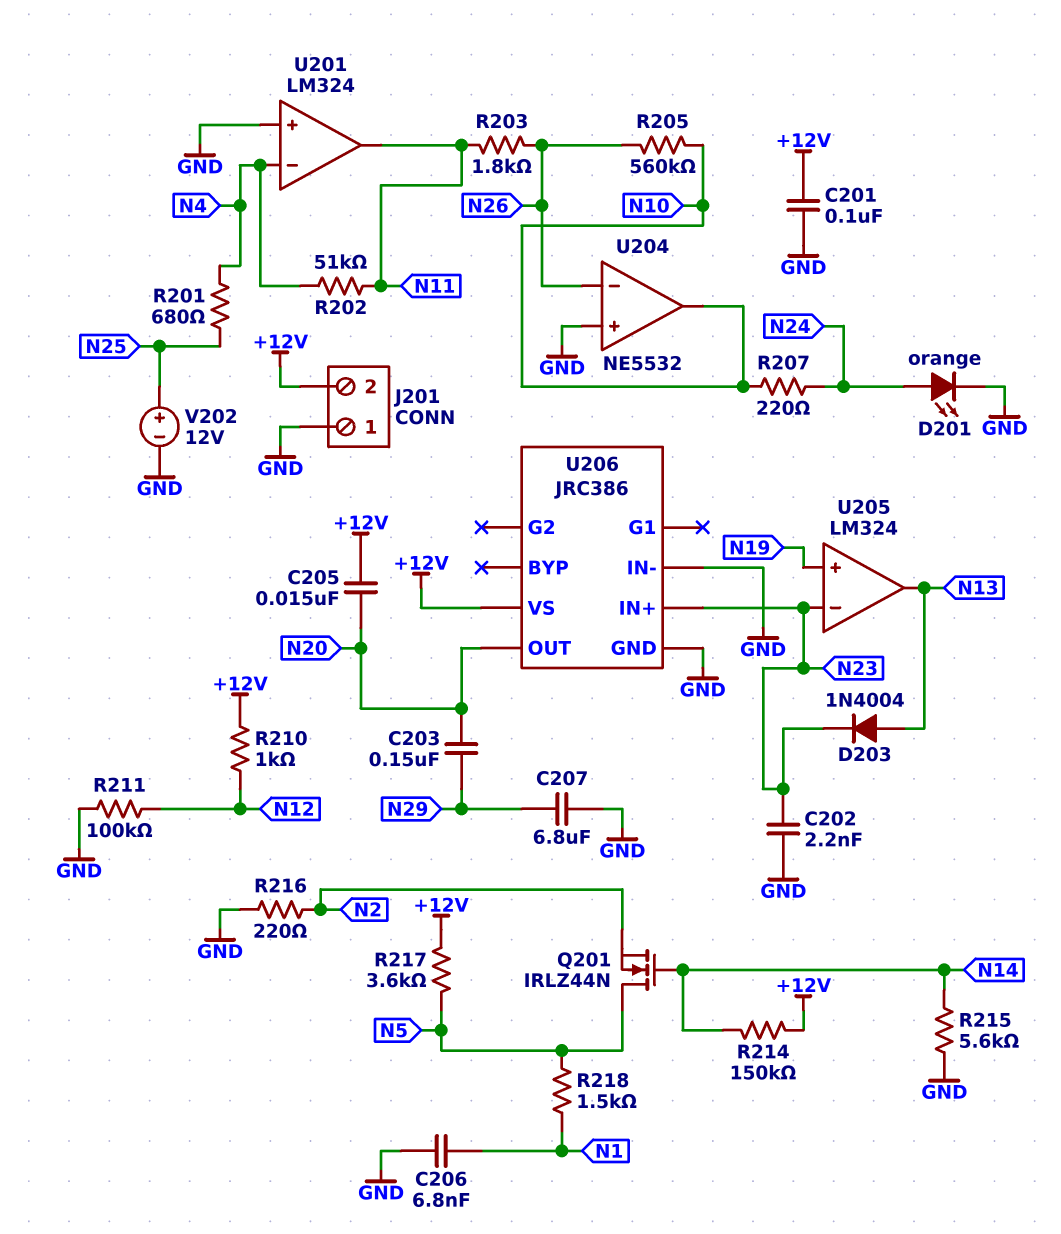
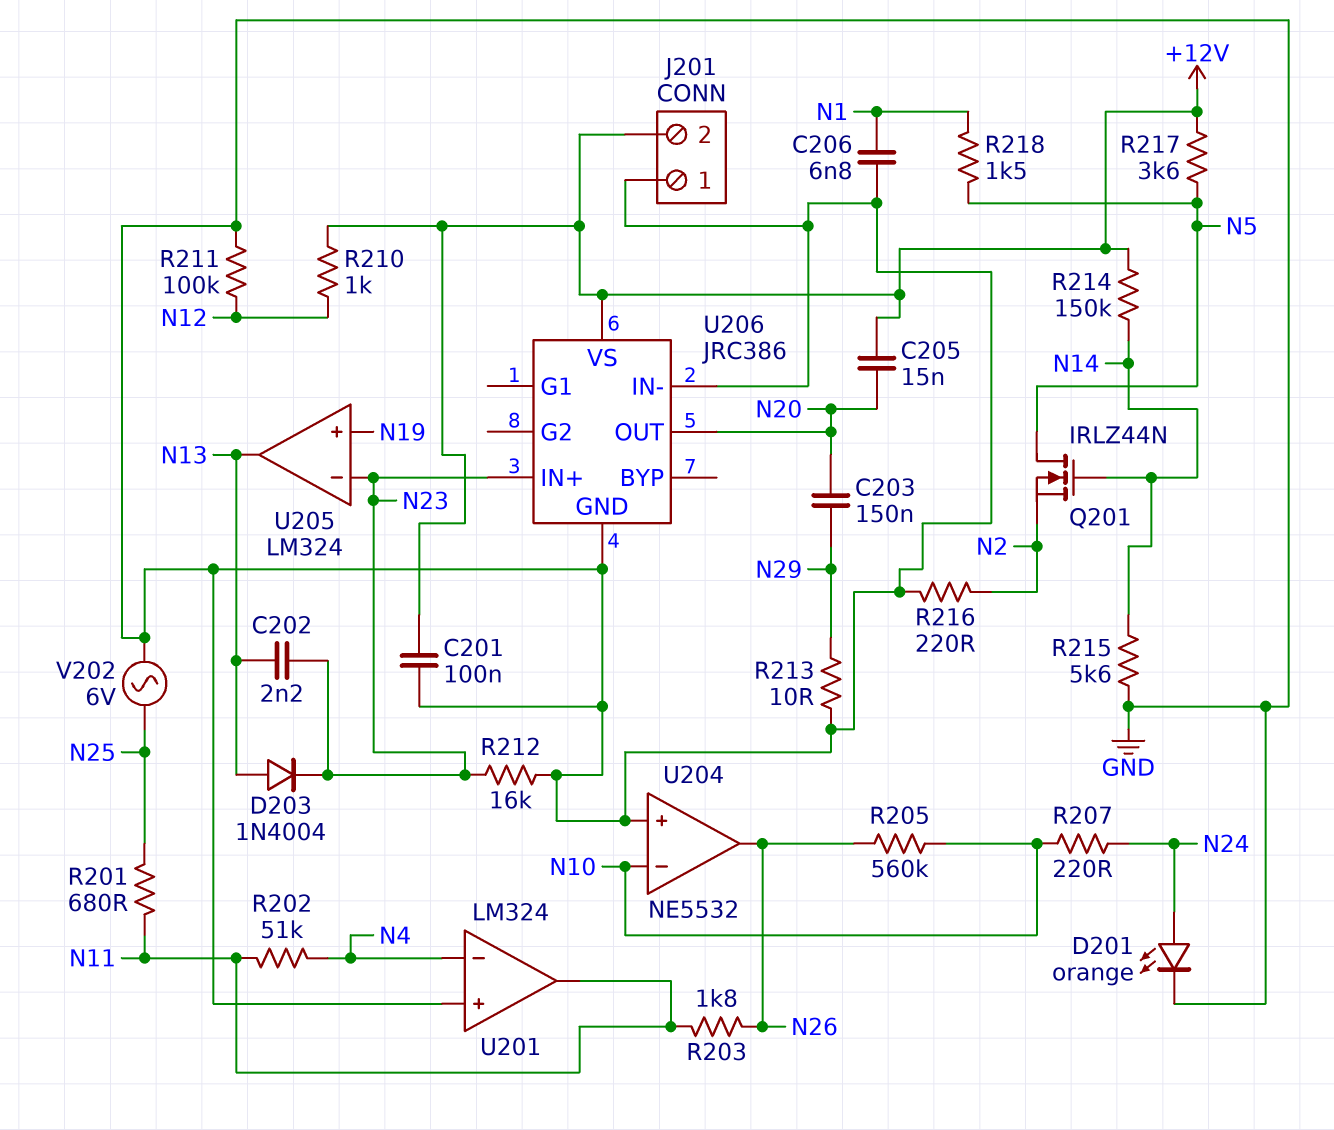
C202: 2.2nF (GND, N23) -> 2.2nF (N13, N23)
C207: 6.8uF (GND, N29) -> none
R201: 680 (N4, N25) -> 680 (N11, N25)
R212: none -> 16k (GND, N23)
R213: none -> 10 (GND, N29)
U204 pin in-: N26 -> N10
U204 pin out: N10 -> N26
V202: 12V (plus N25, minus GND) -> AC 6V (GND, N25)

